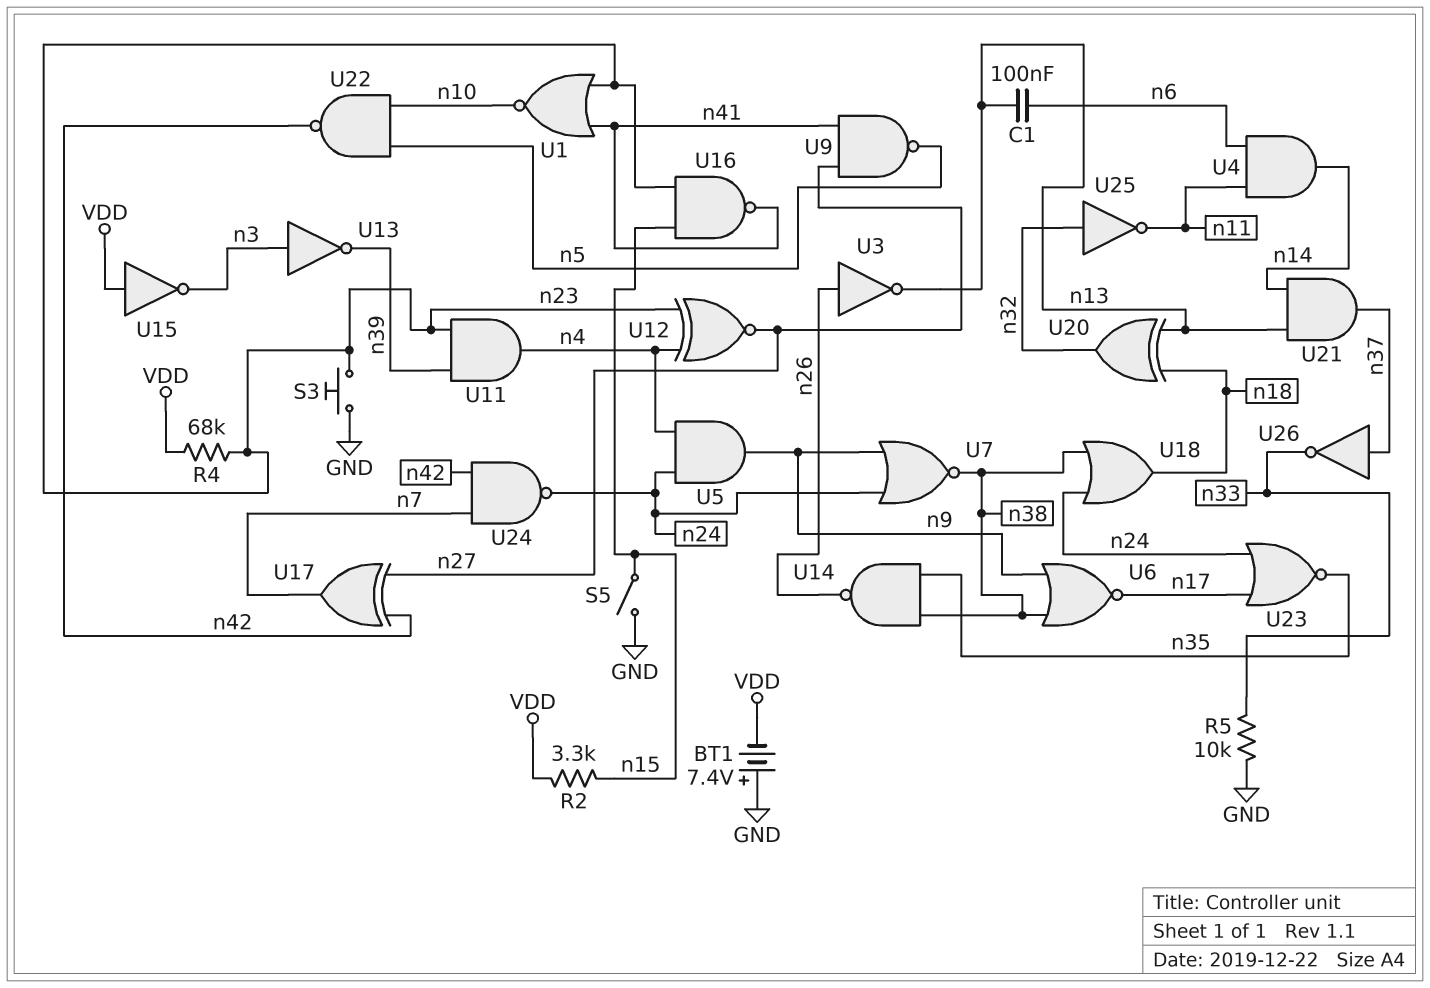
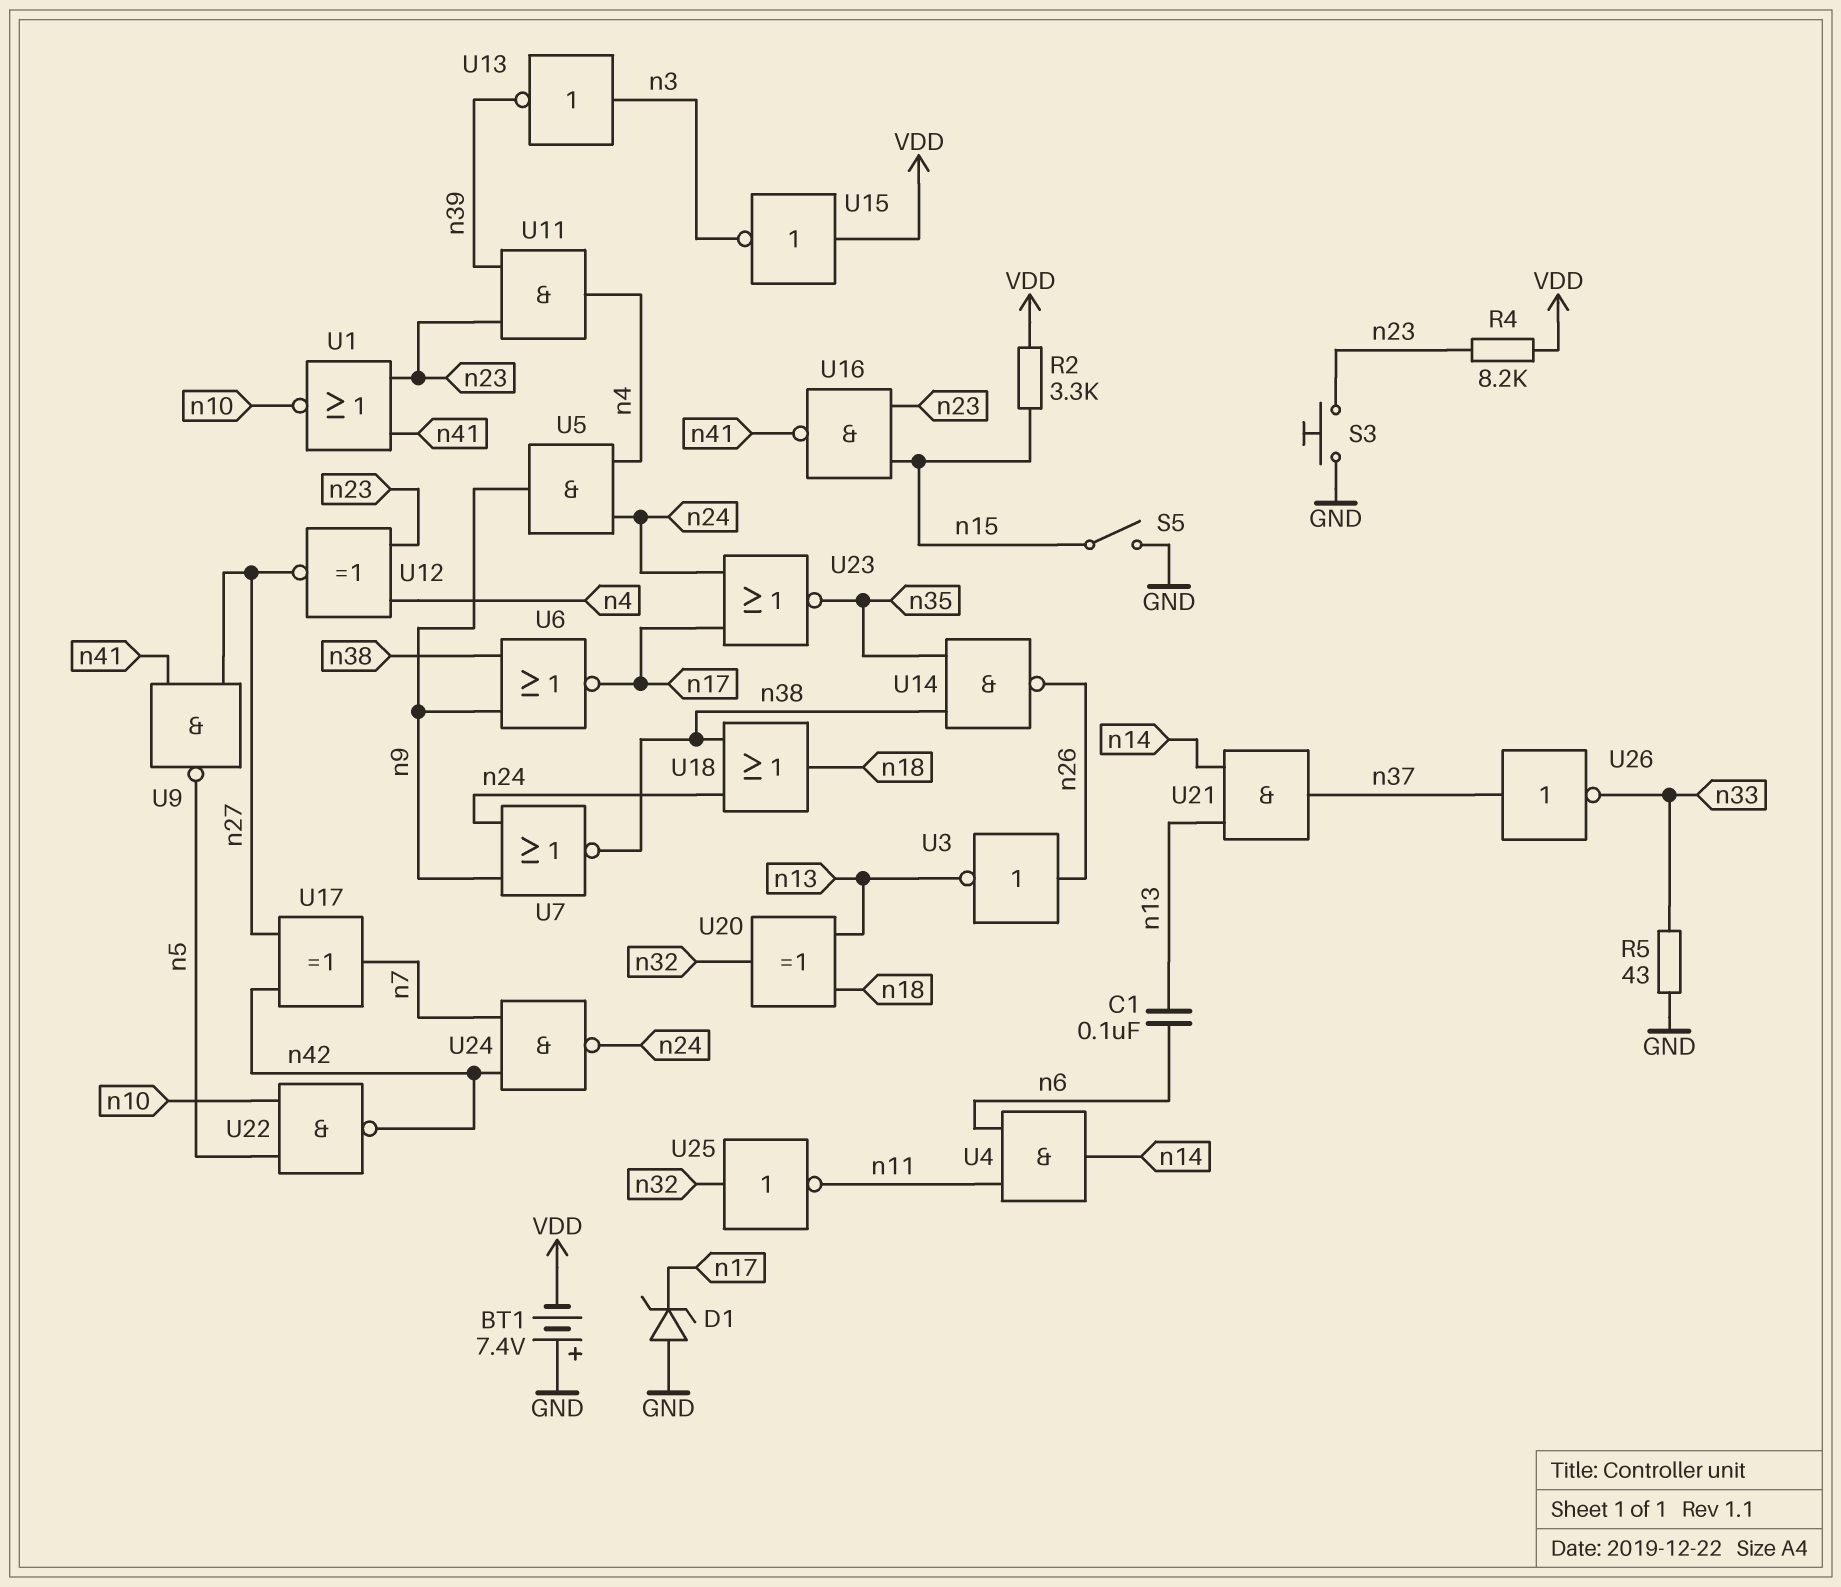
D1: none -> zener (A GND, K n17)
R4: 68k (VDD, n23) -> 8.2k (VDD, n23)
R5: 10k (GND, n33) -> 43 (GND, n33)

